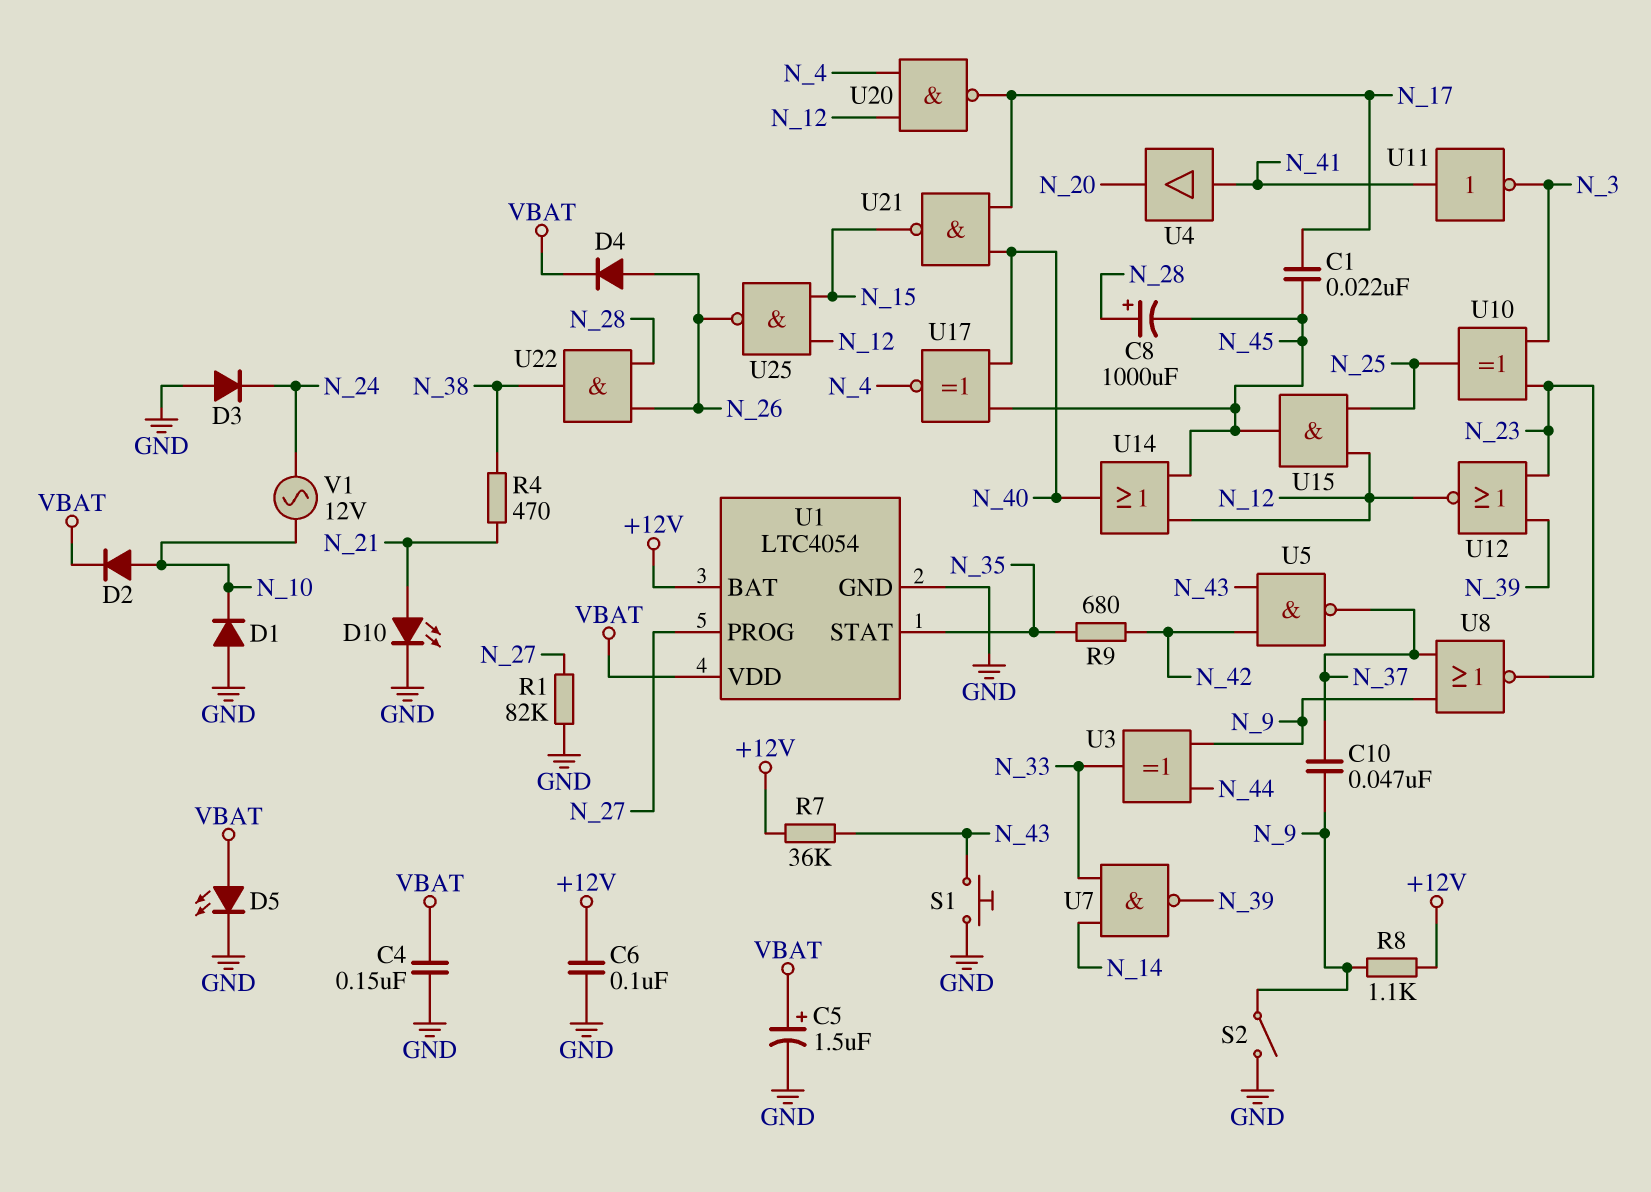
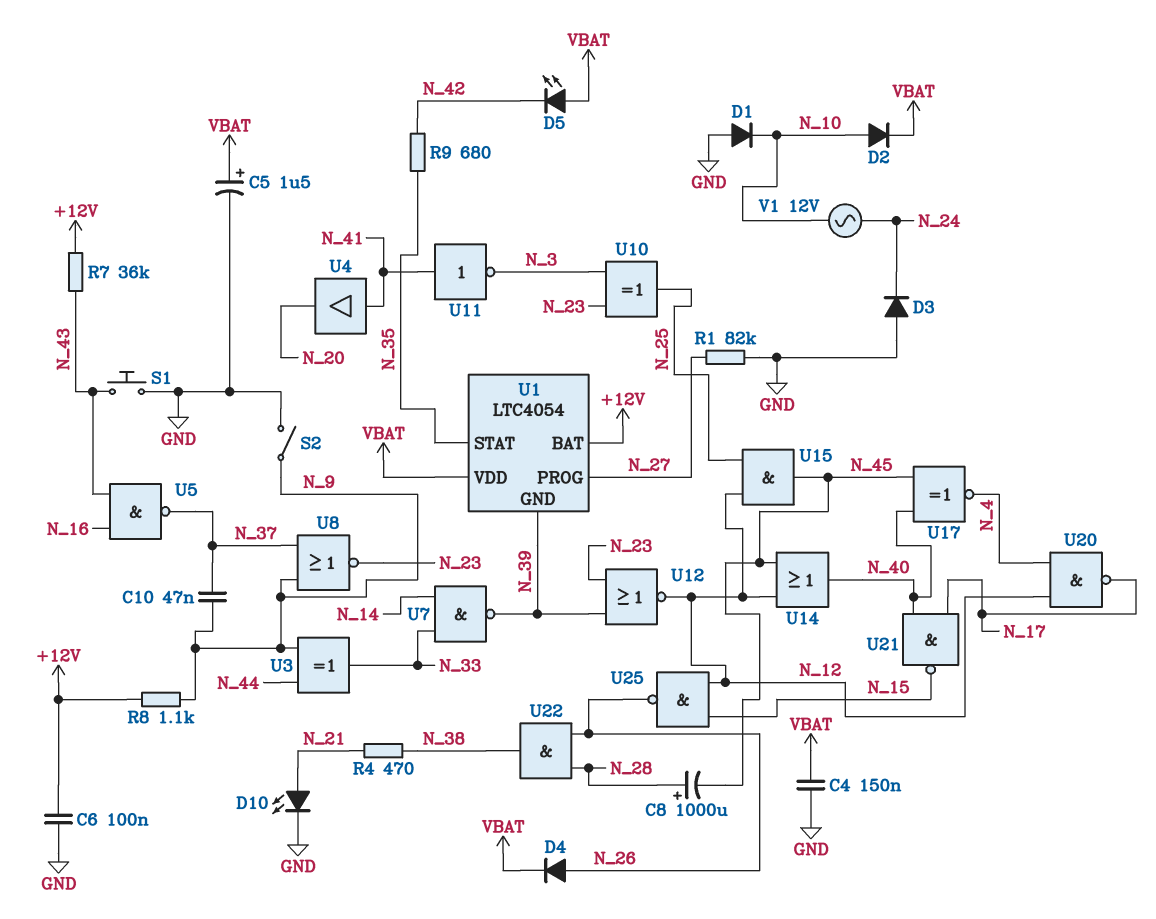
C1: 22nF (N_17, N_45) -> none
D5: LED (A VBAT, K GND) -> LED (A VBAT, K N_42)
U1 pin GND: GND -> N_39
U5: NAND (in N_42, in N_43, out N_37) -> NAND (in N_16, in N_43, out N_37)

